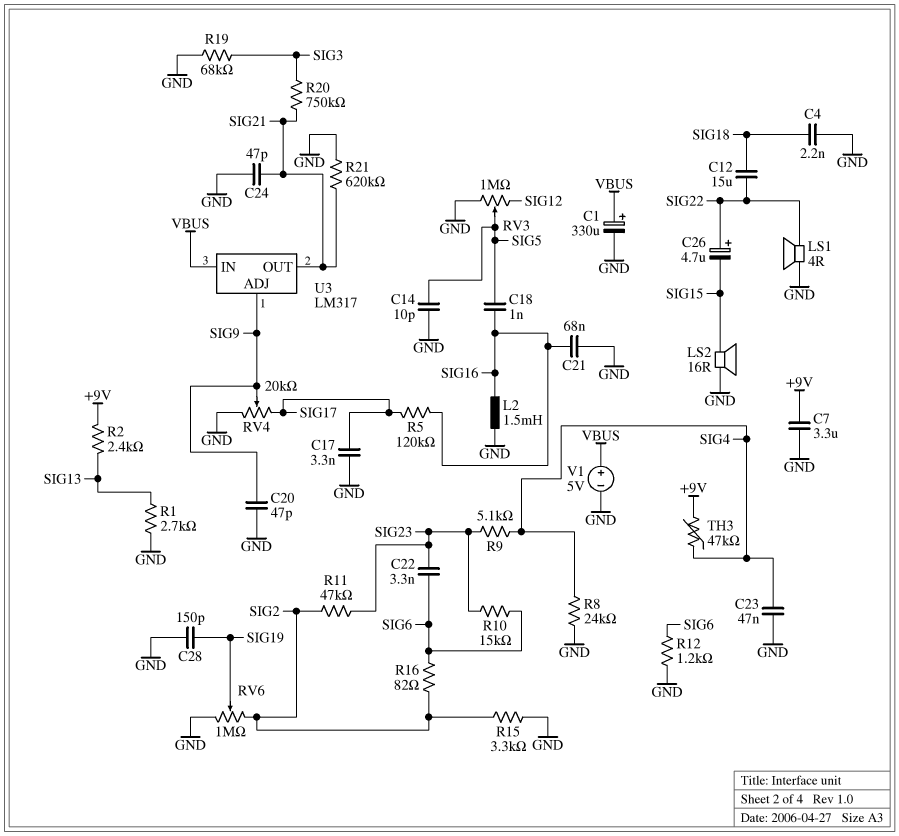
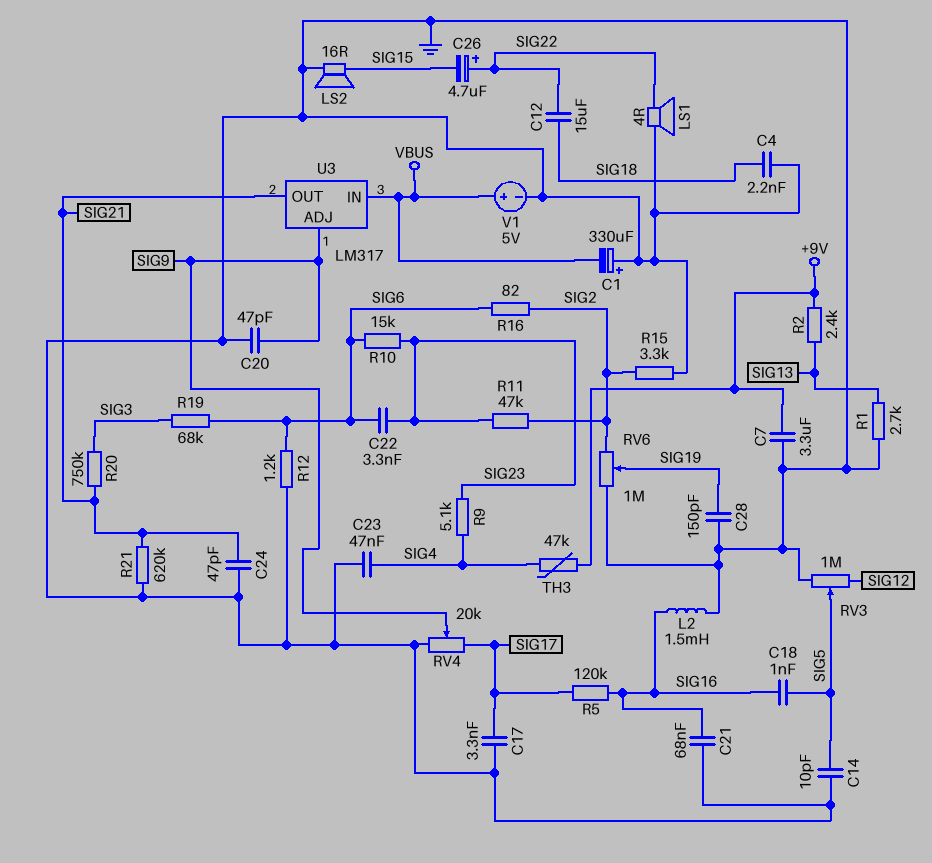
C1: 330uF (plus VBUS, minus GND) -> 330uF (plus GND, minus VBUS)
R8: 24k (GND, SIG4) -> none
R19: 68k (GND, SIG3) -> 68k (SIG3, SIG6)

